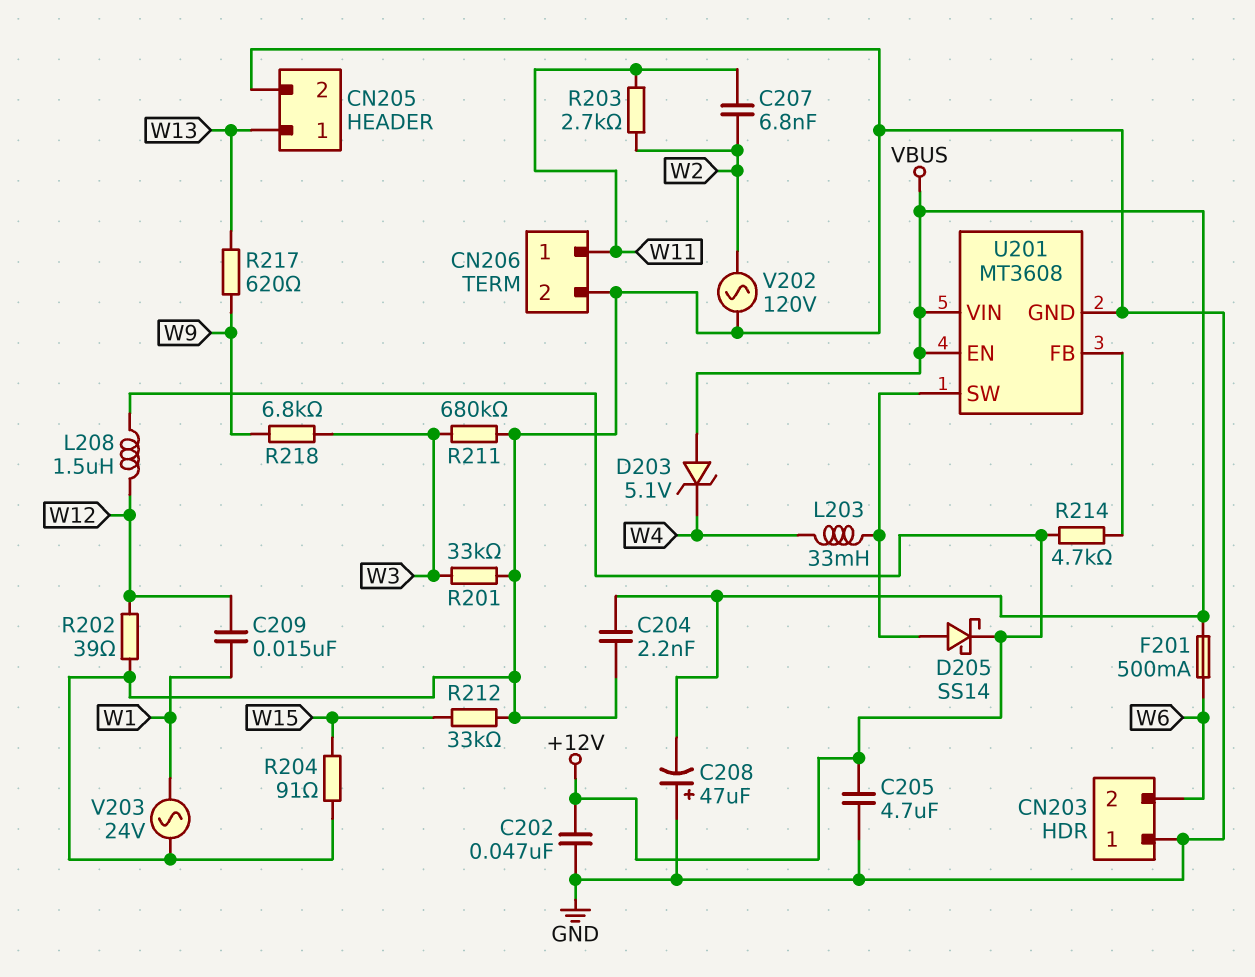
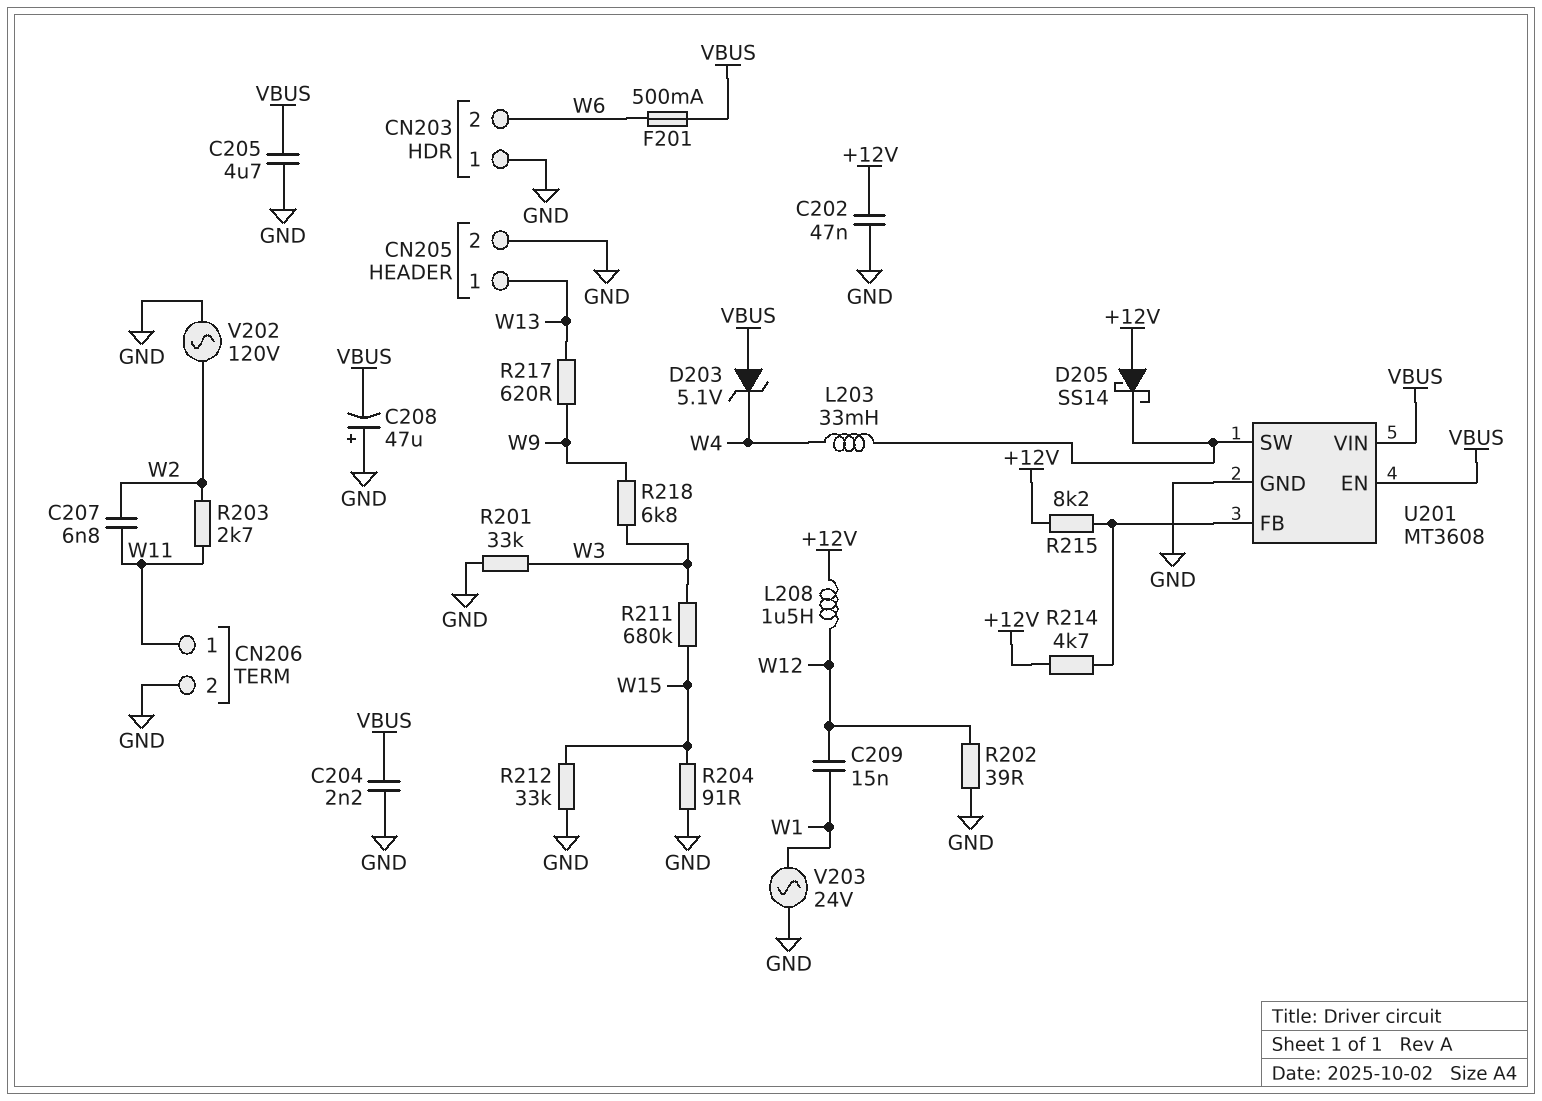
C205: 4.7uF (+12V, GND) -> 4.7uF (GND, VBUS)
D205: schottky SS14 (A U201/SW, K +12V) -> schottky SS14 (A +12V, K U201/SW)
R211: 680k (GND, W3) -> 680k (W3, W15)
R215: none -> 8.2k (+12V, U201/FB)

